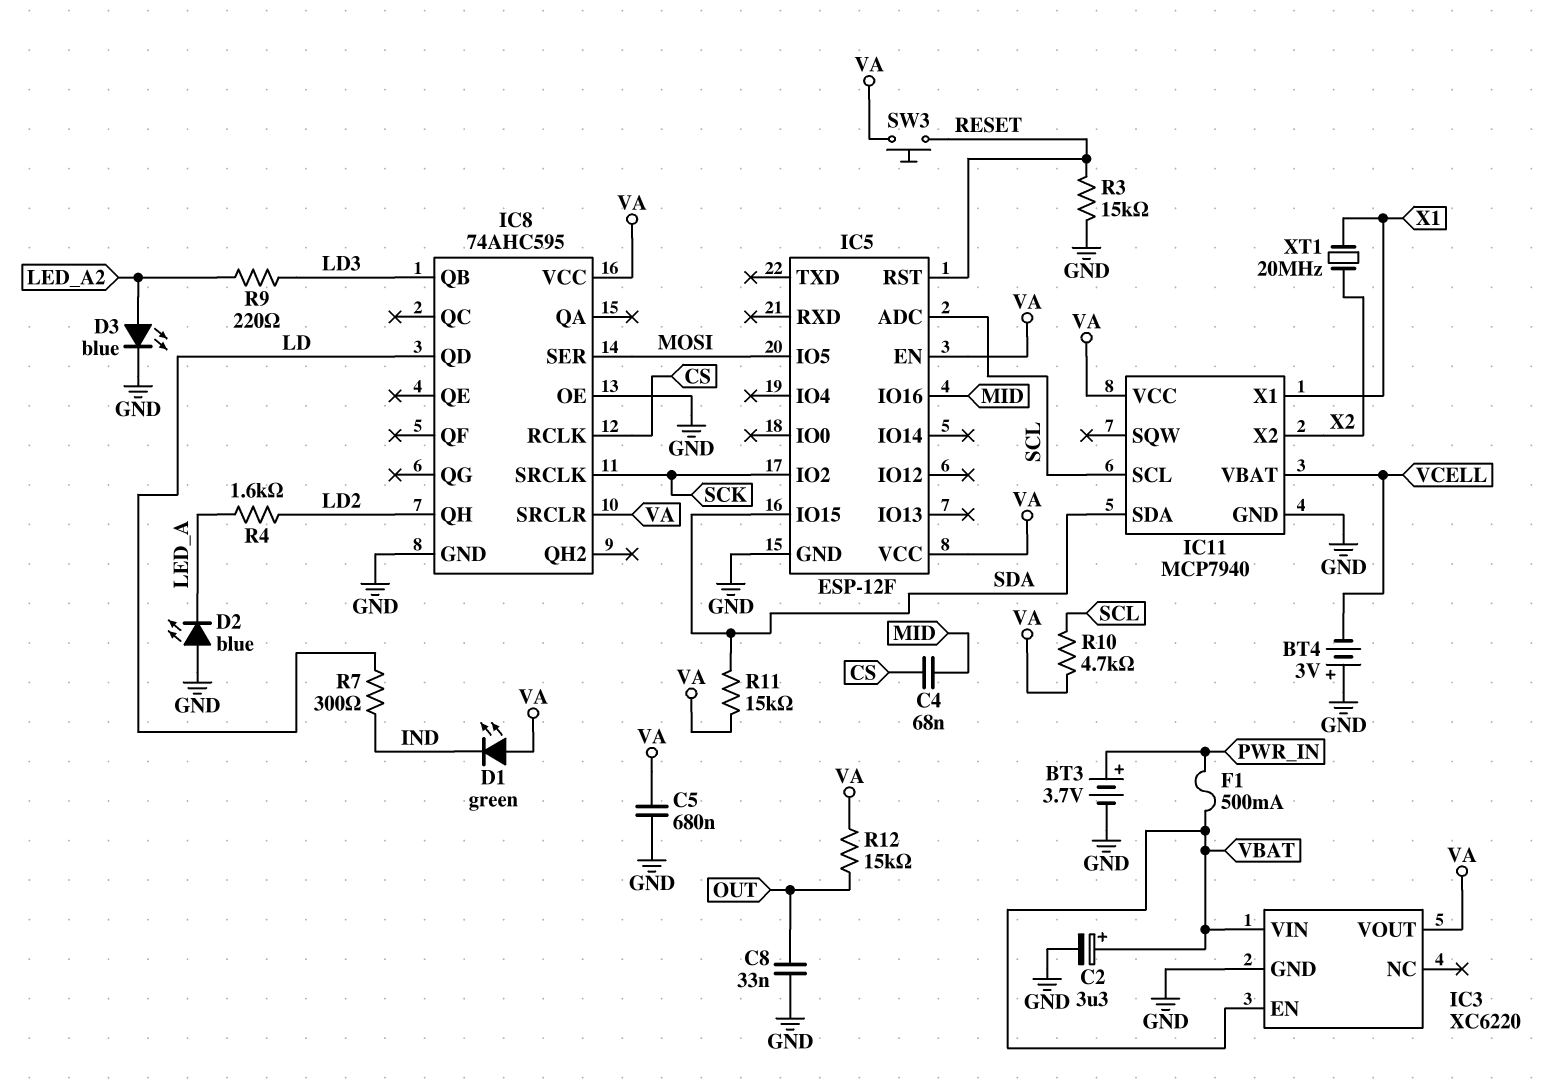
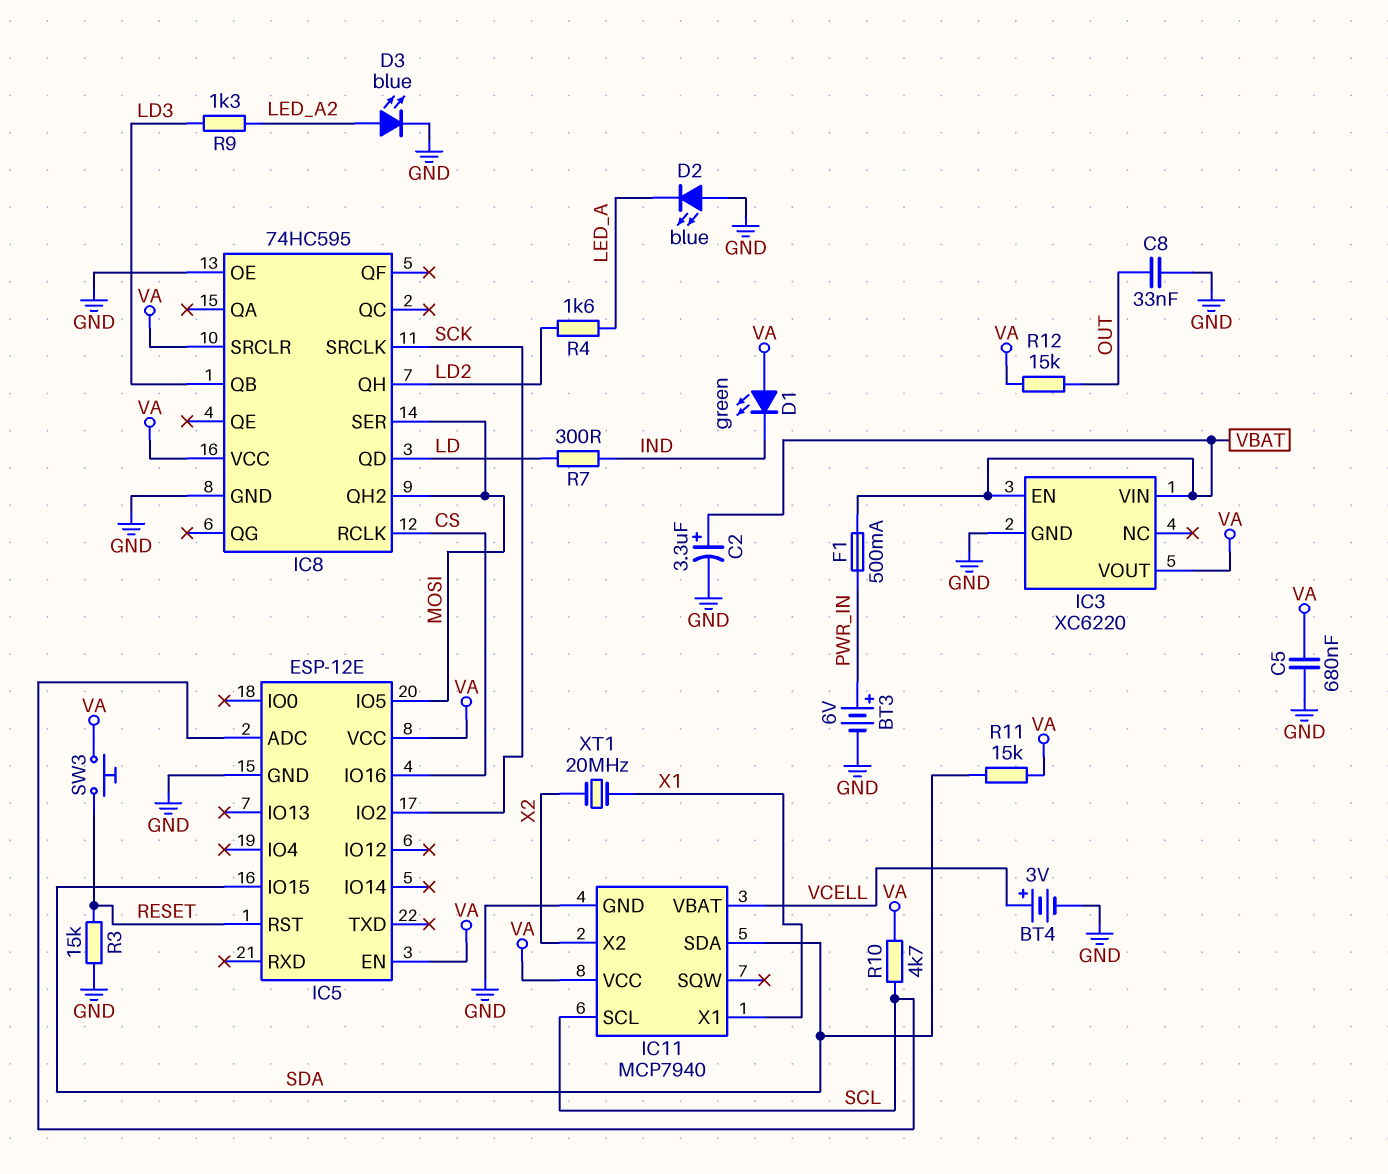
BT3: 3.7V (plus PWR_IN, minus GND) -> 6V (plus PWR_IN, minus GND)
BT4: 3V (plus GND, minus VCELL) -> 3V (plus VCELL, minus GND)
C4: 68nF (CS, MID) -> none
IC5: ESP-12F -> ESP-12E
IC5 pin IO16: MID -> CS
IC8: 74AHC595 -> 74HC595
IC8 pin QH2: none -> MOSI
R9: 220 (LD3, LED_A2) -> 1.3k (LD3, LED_A2)

